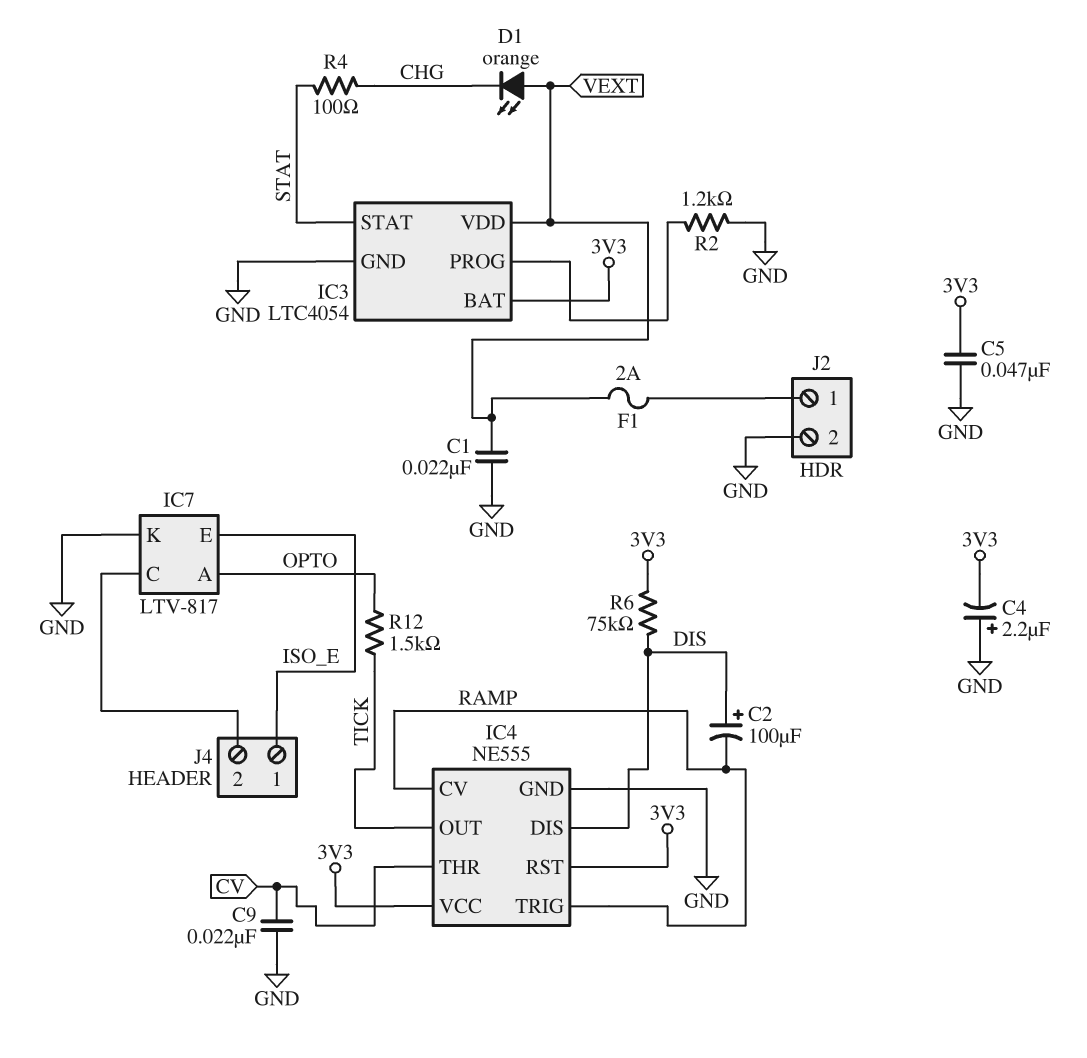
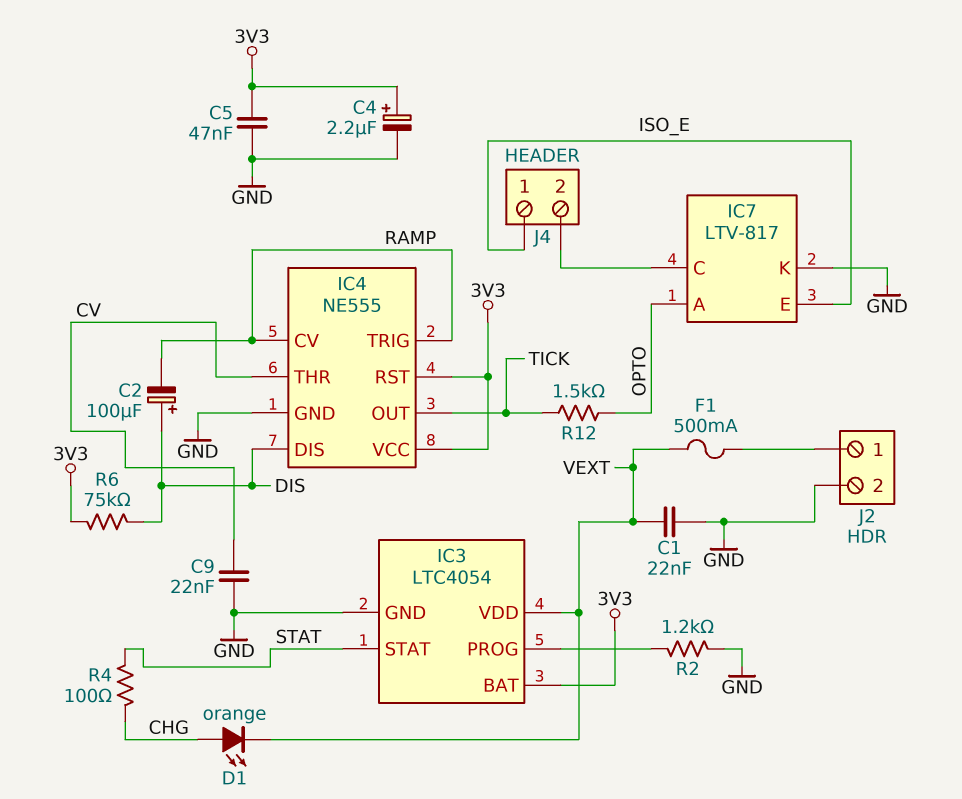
C4: 2.2uF (plus GND, minus 3V3) -> 2.2uF (plus 3V3, minus GND)
D1: LED orange (A VEXT, K CHG) -> LED orange (A CHG, K VEXT)
F1: 2A (J2/1, VEXT) -> 500mA (J2/1, VEXT)

